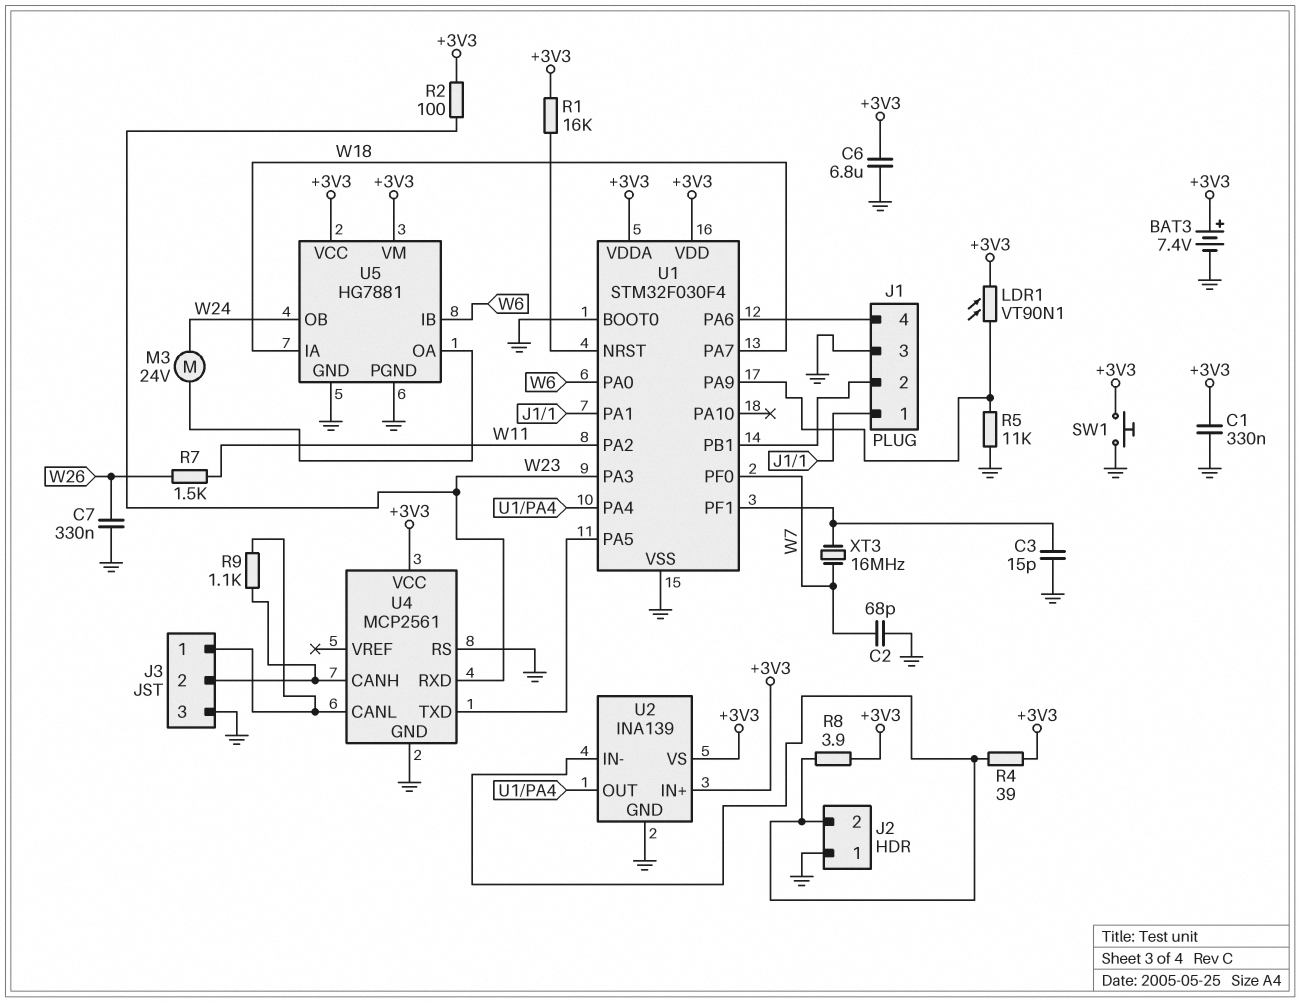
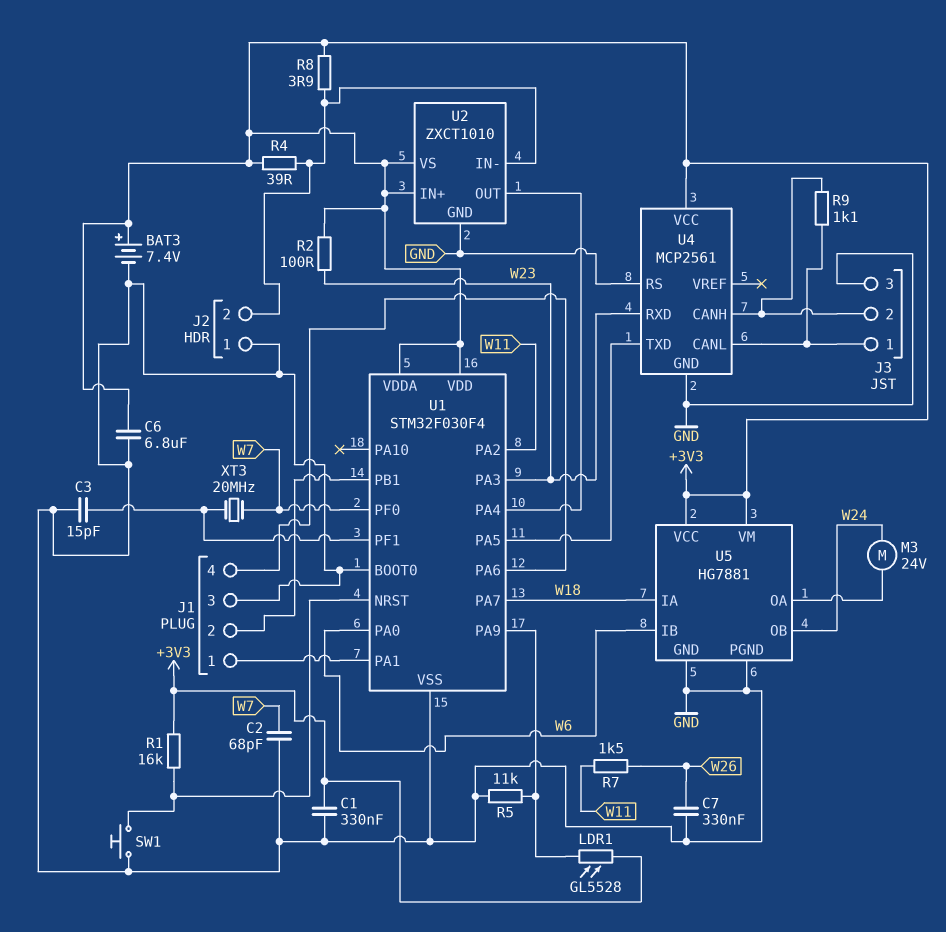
LDR1: VT90N1 (+3V3, U1/PA9) -> GL5528 (+3V3, U1/PA9)
SW1: button (+3V3, GND) -> button (GND, U1/NRST)
U2: INA139 -> ZXCT1010
XT3: 16MHz (U1/PF1, W7) -> 20MHz (U1/PF1, W7)

